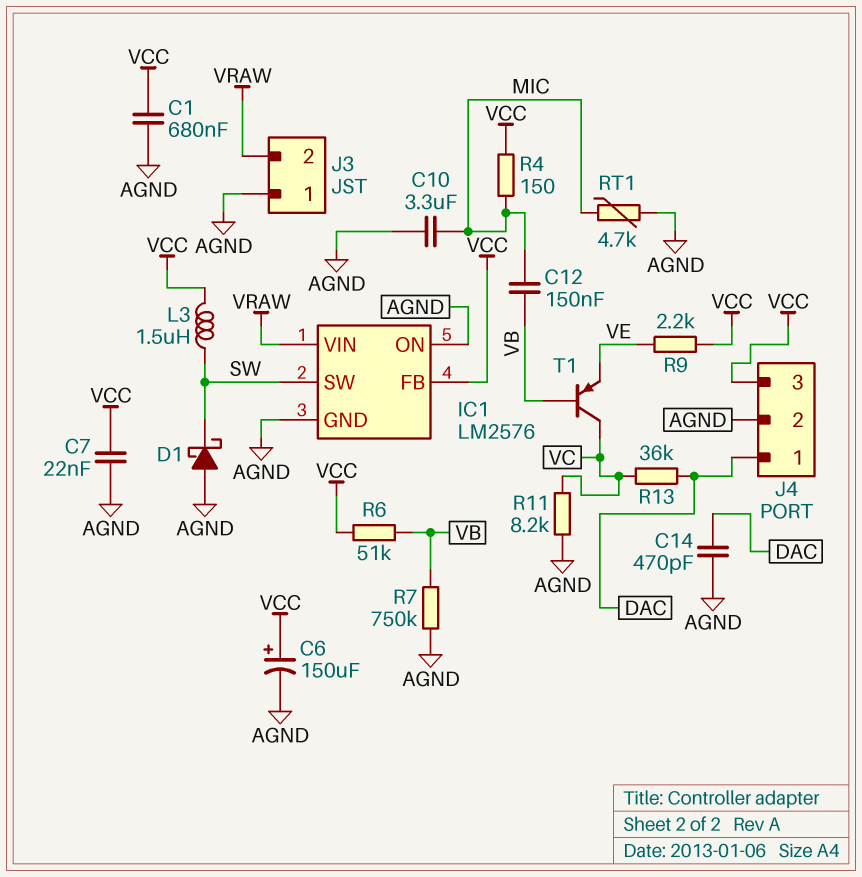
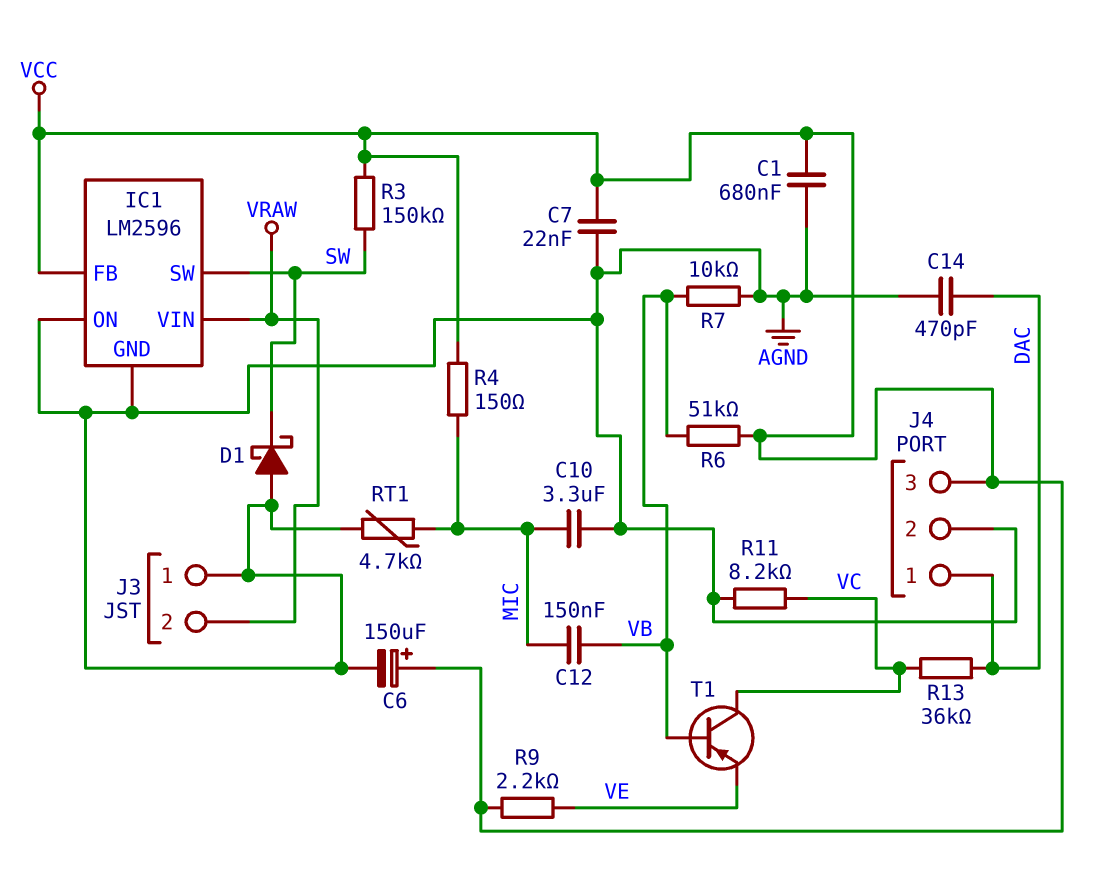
IC1: LM2576 -> LM2596
L3: 1.5uH (SW, VCC) -> none
R3: none -> 150k (SW, VCC)
R7: 750k (AGND, VB) -> 10k (AGND, VB)

